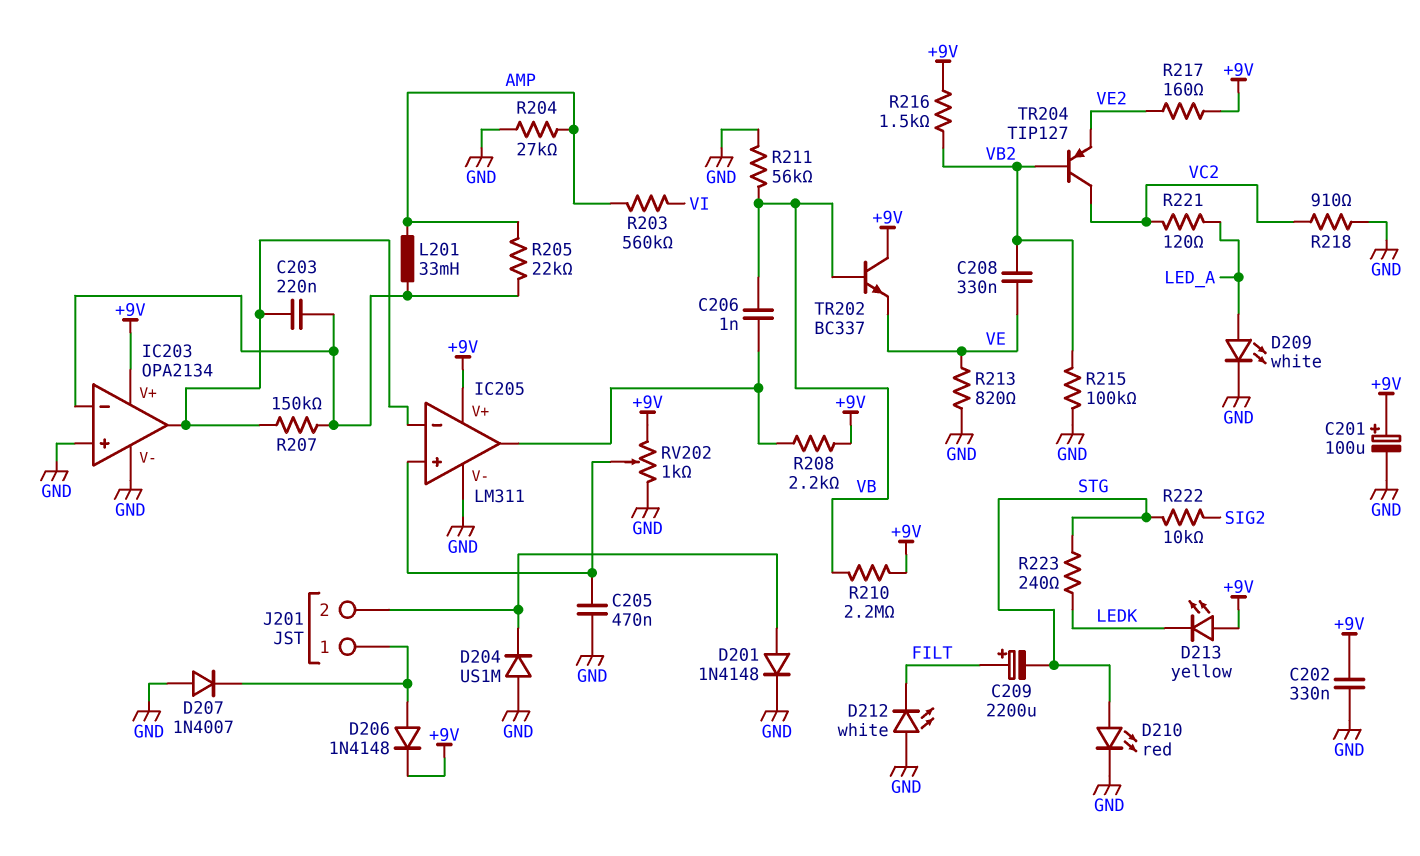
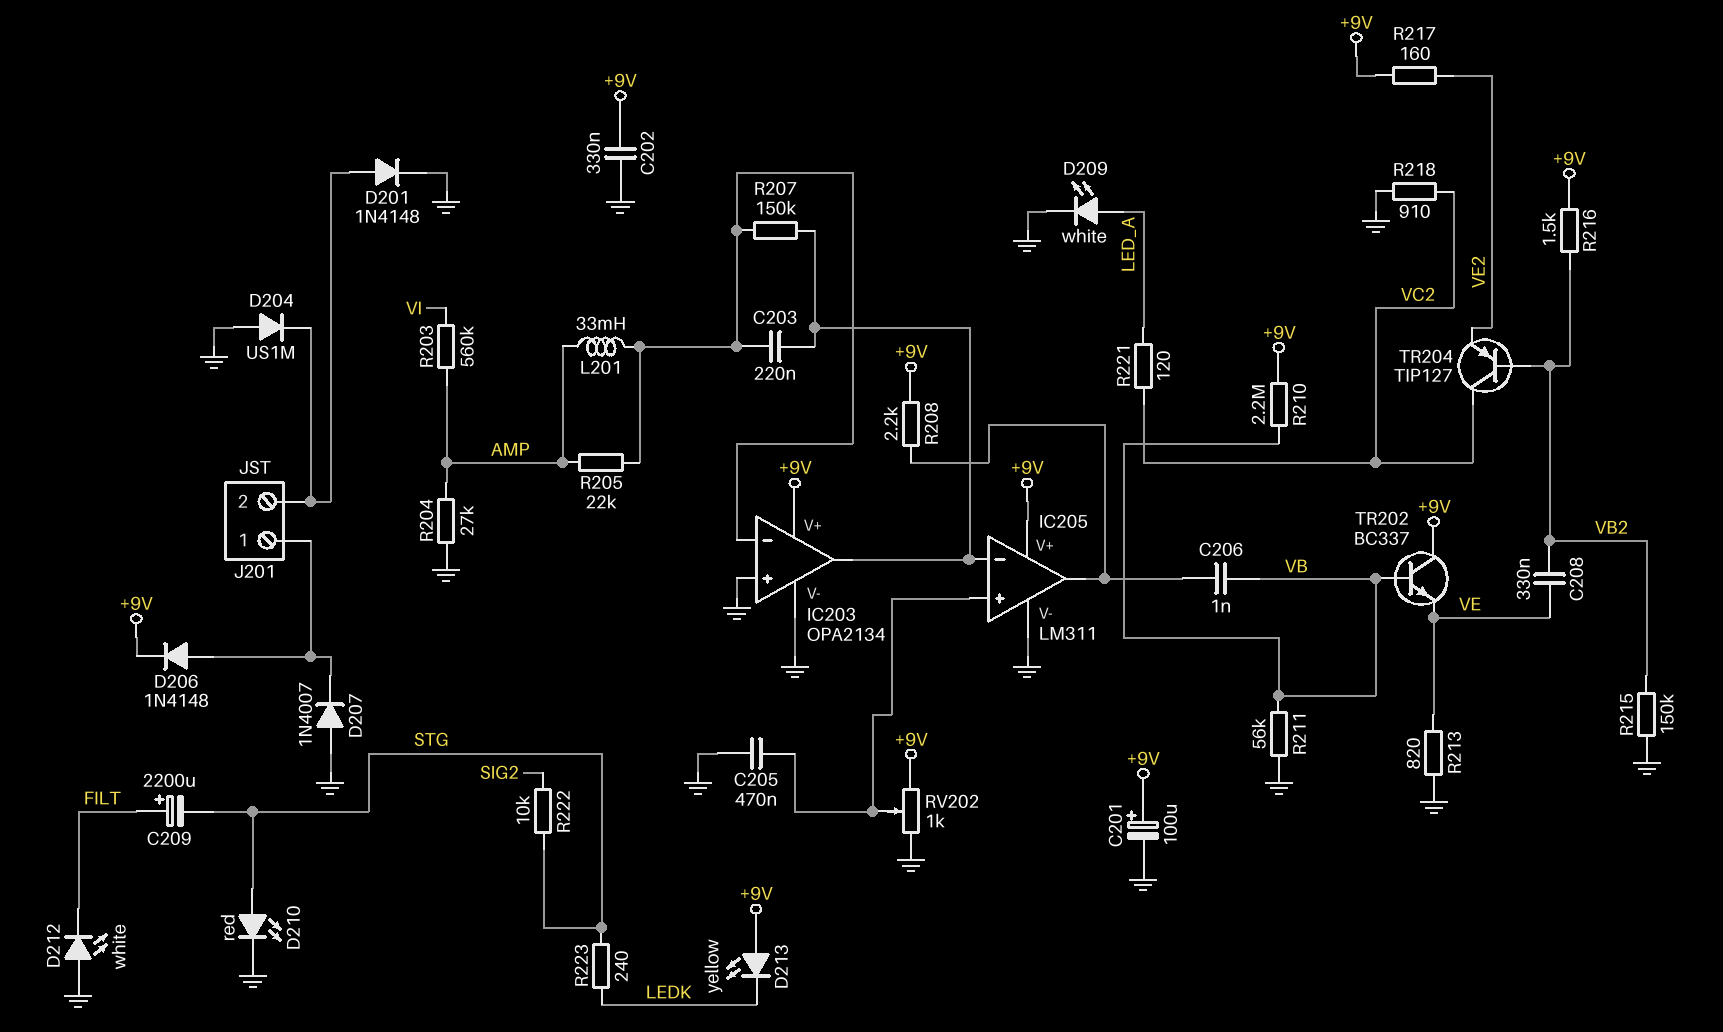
R215: 100k (GND, VB2) -> 150k (GND, VB2)

